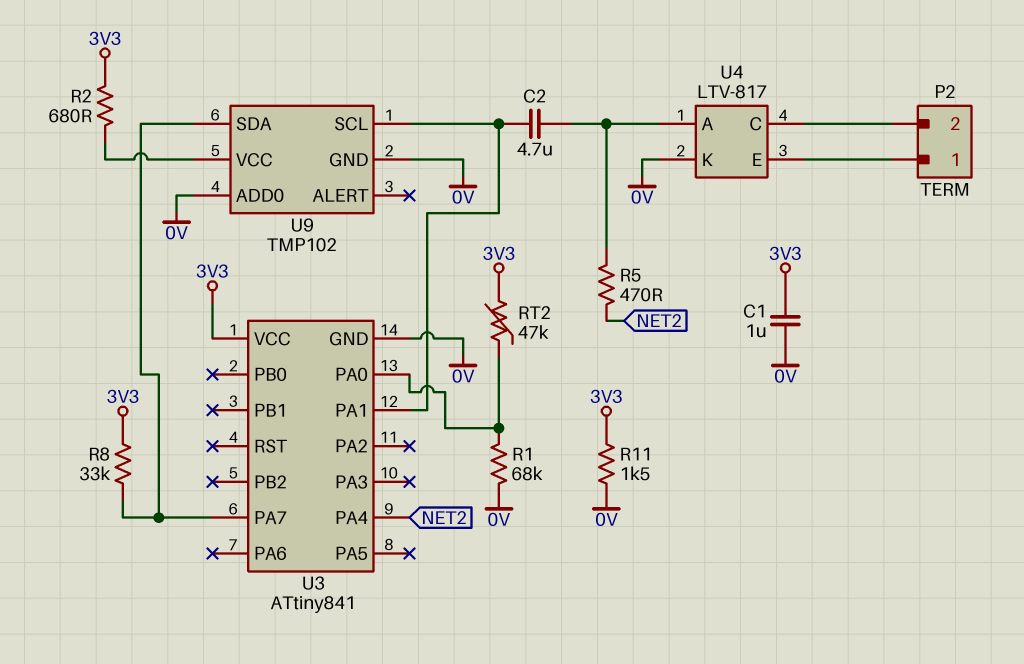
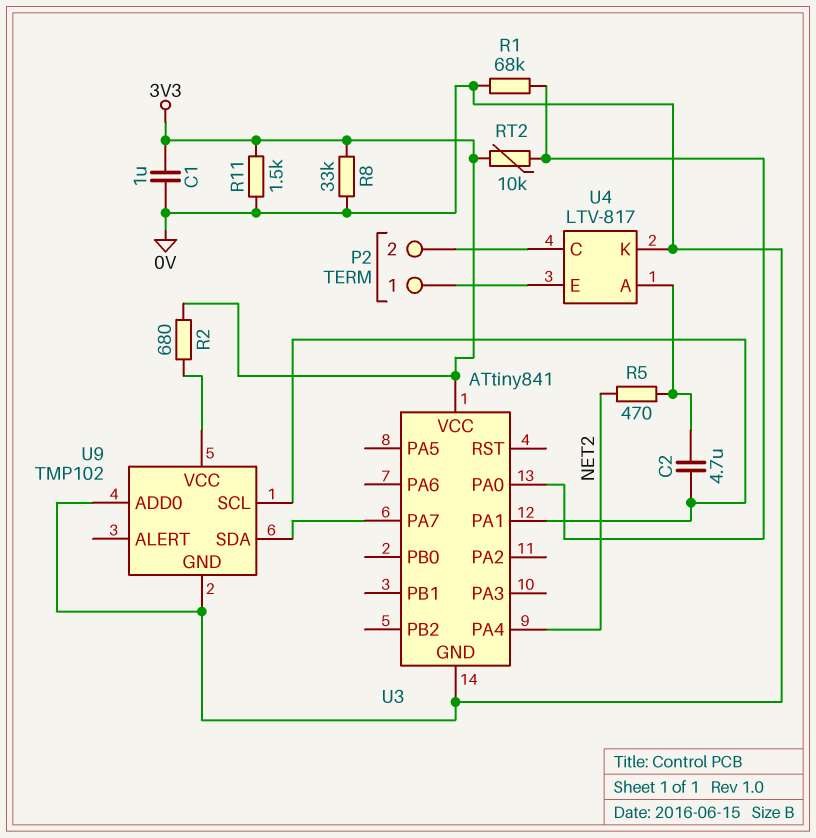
R8: 33k (3V3, U3/PA7) -> 33k (0V, 3V3)
RT2: 47k (3V3, U3/PA0) -> 10k (3V3, U3/PA0)

